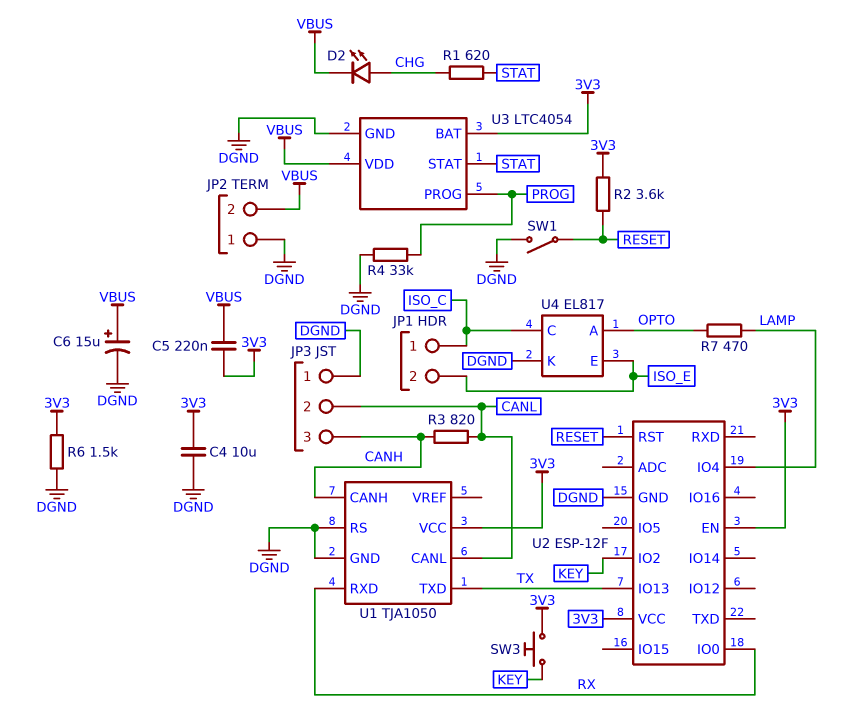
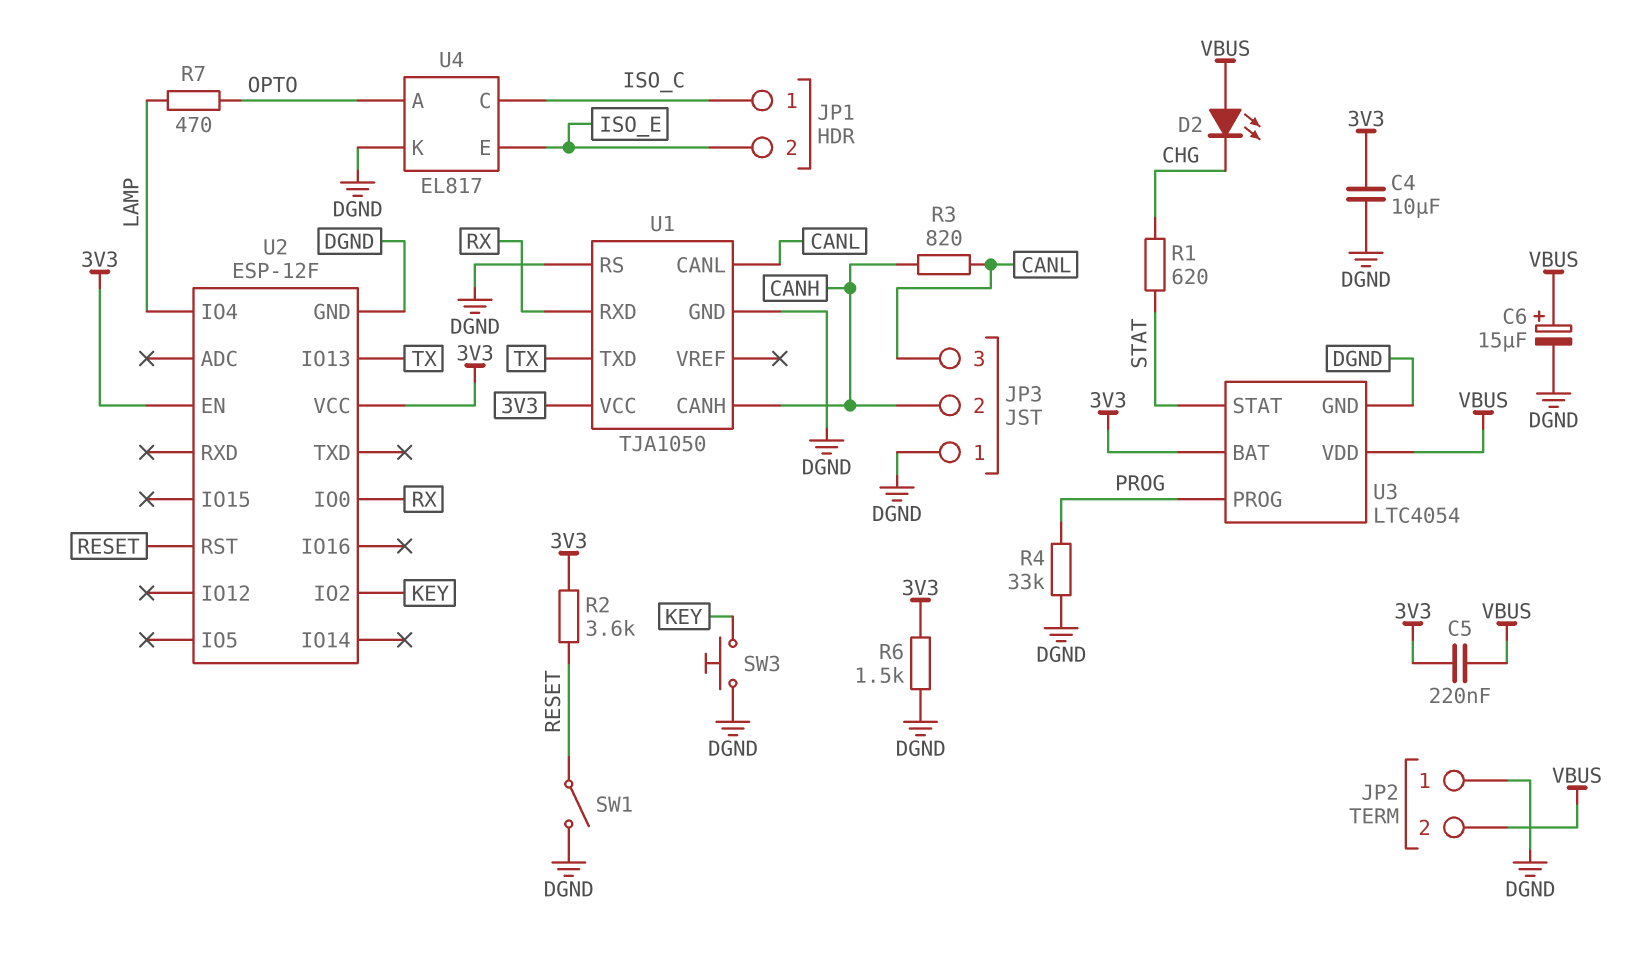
D2: LED (A CHG, K VBUS) -> LED (A VBUS, K CHG)
JP3 pin 2: CANL -> CANH
JP3 pin 3: CANH -> CANL
SW3: button (3V3, KEY) -> button (DGND, KEY)

